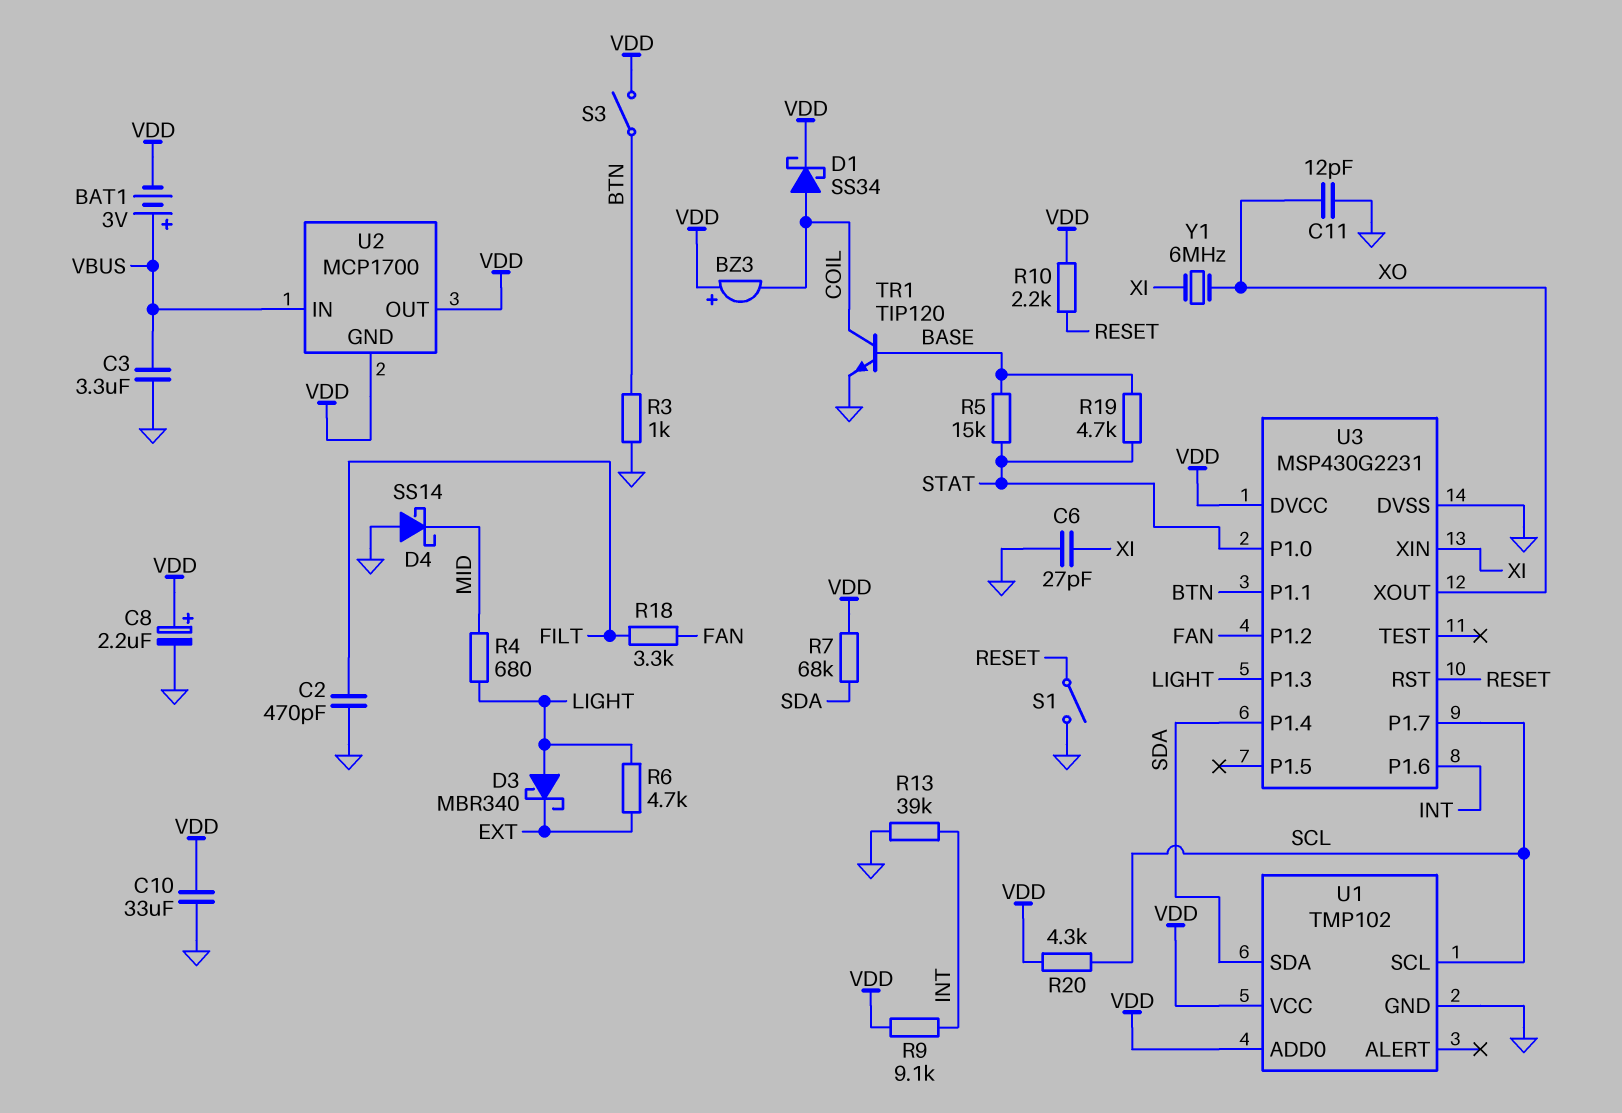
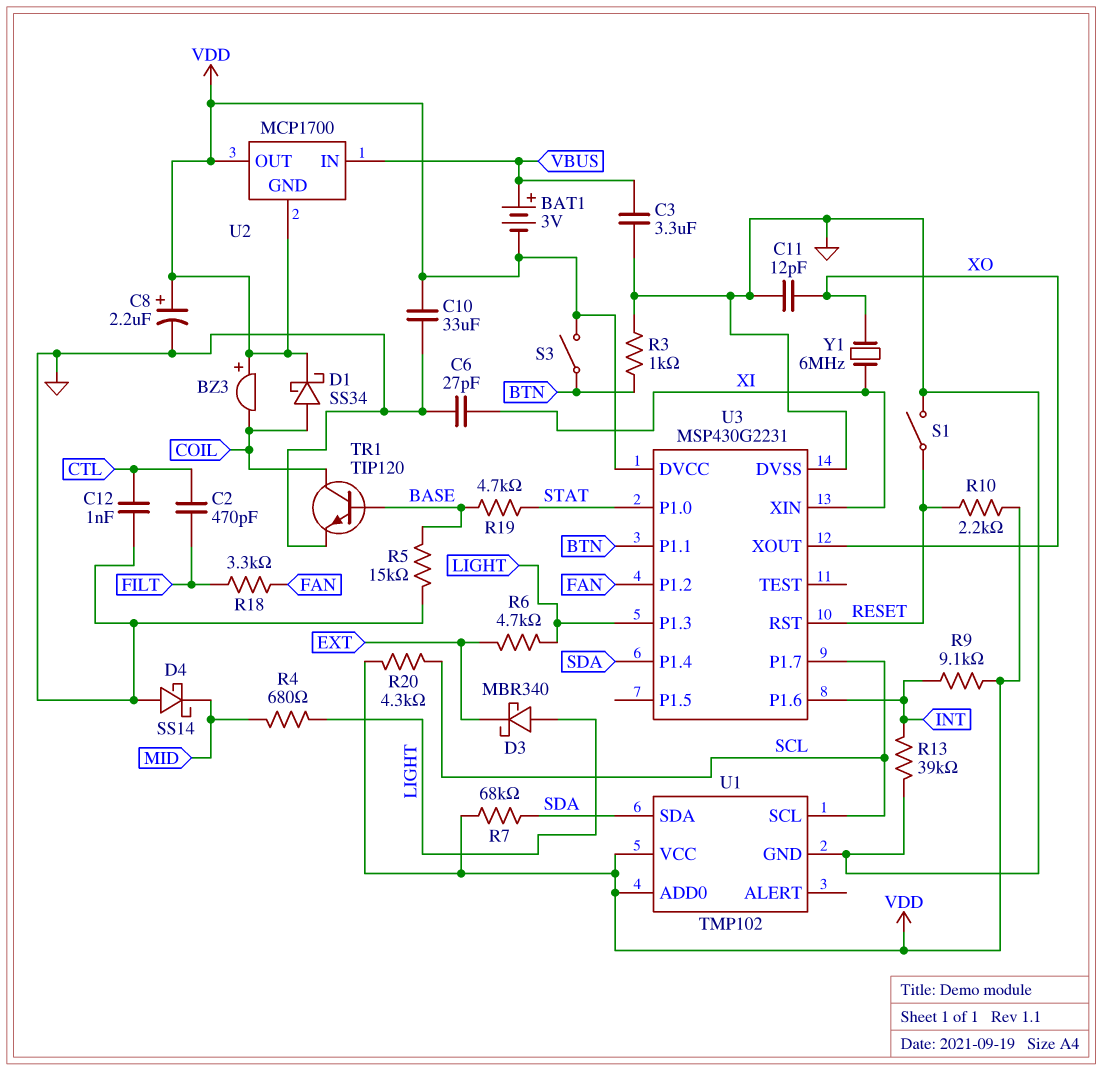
C2: 470pF (FILT, GND) -> 470pF (CTL, FILT)
C12: none -> 1nF (CTL, GND)
R5: 15k (BASE, STAT) -> 15k (BASE, GND)

